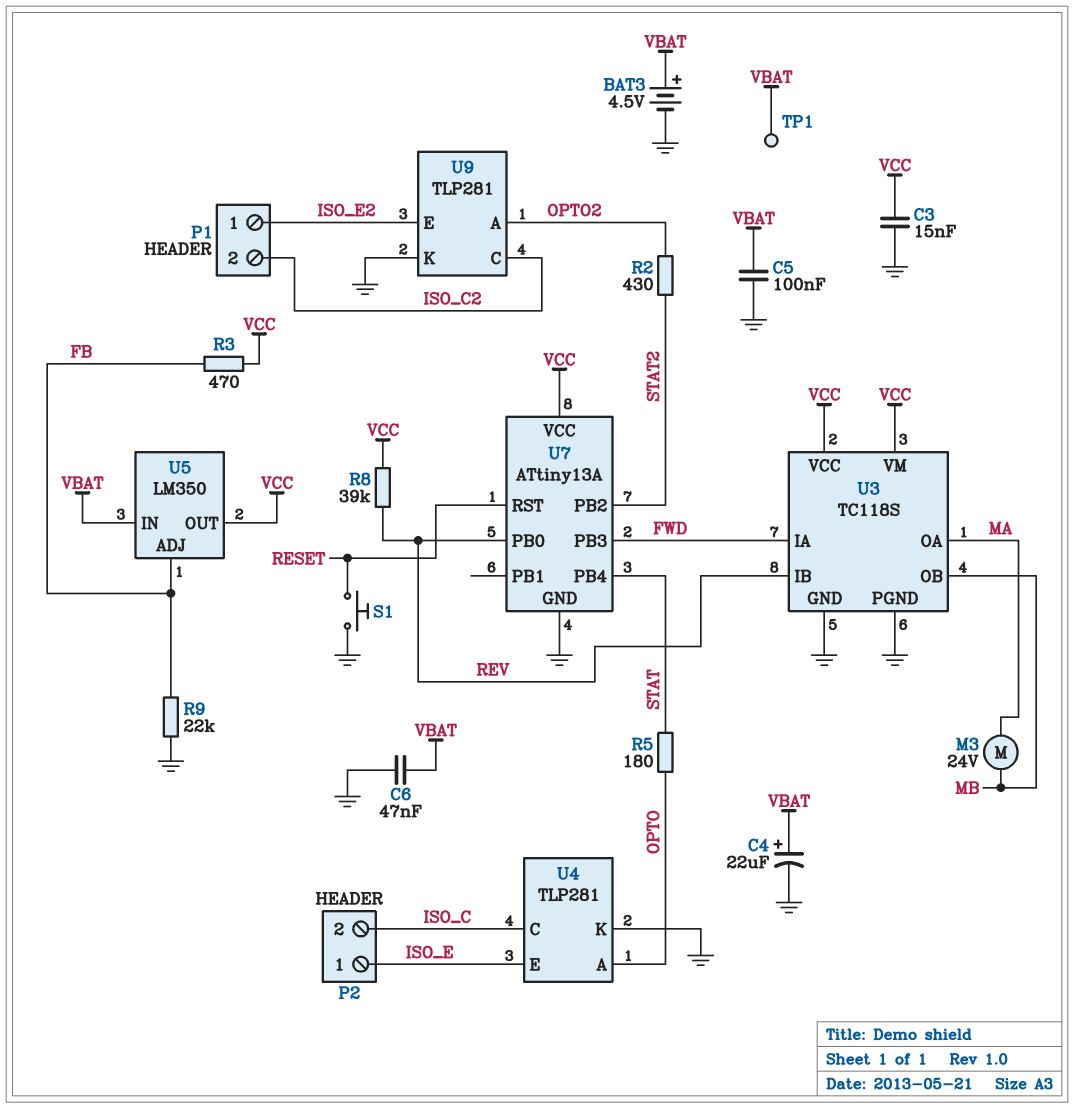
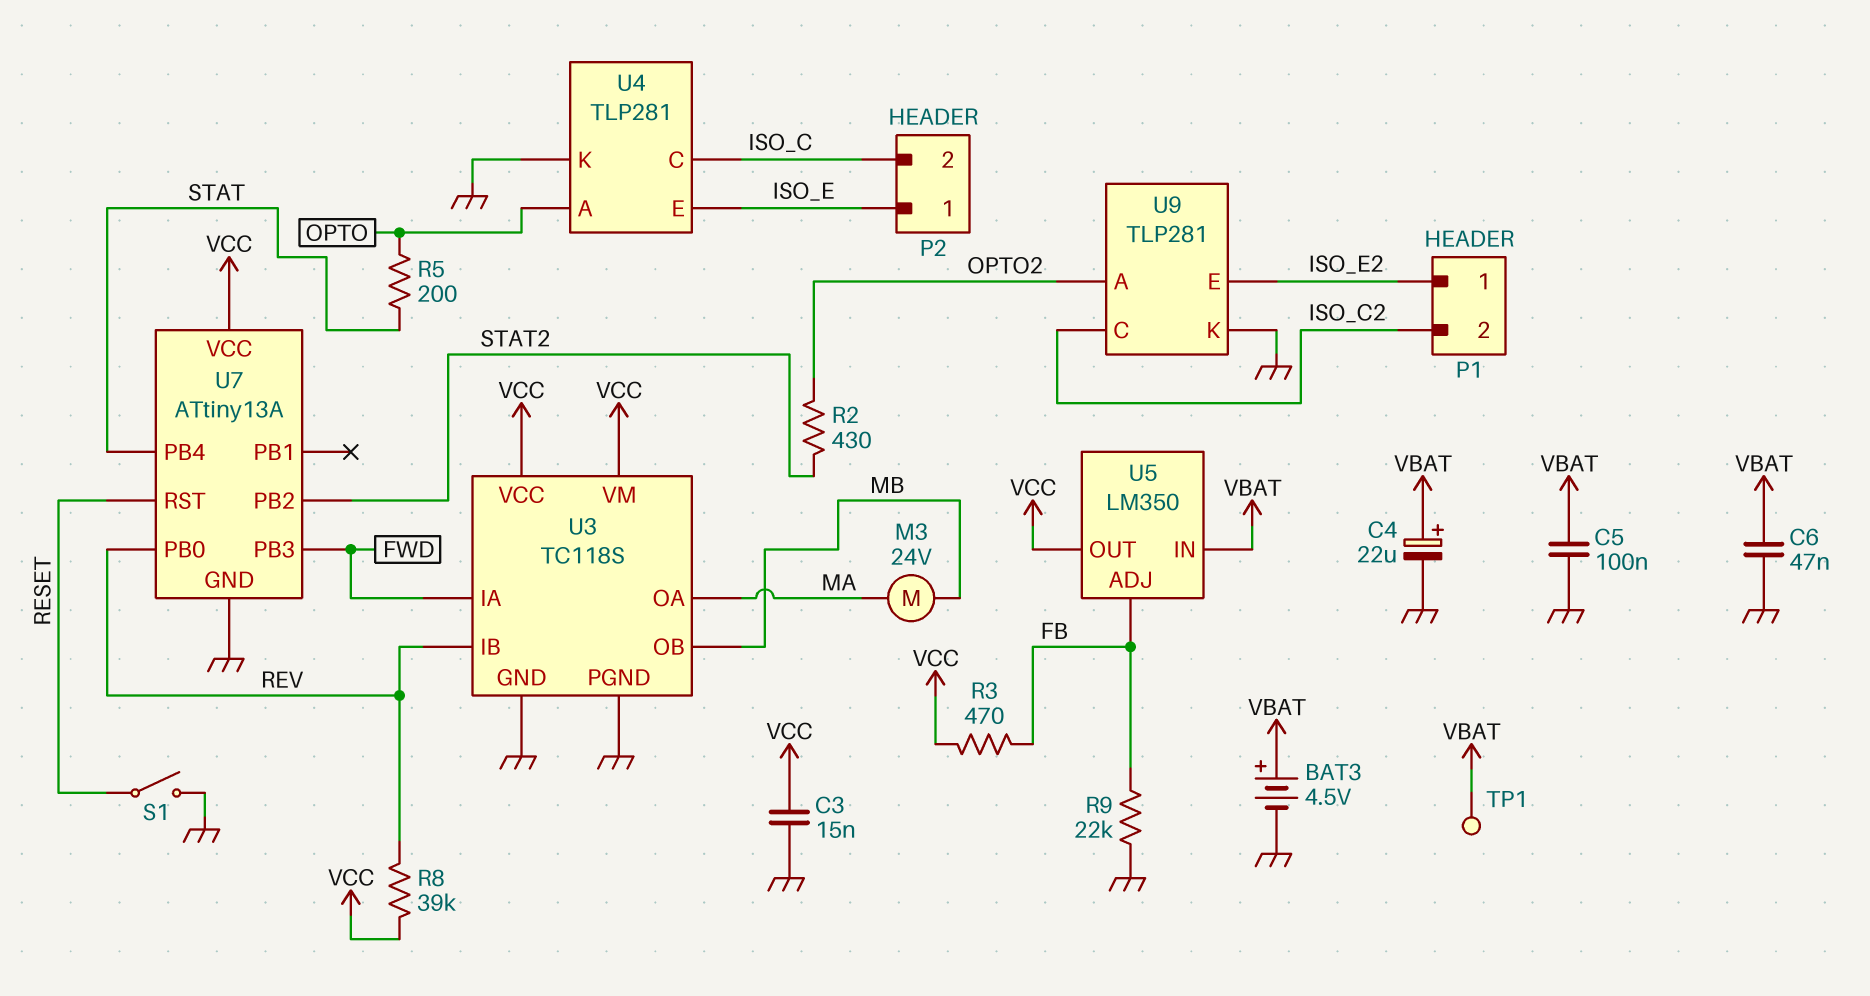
R5: 180 (OPTO, STAT) -> 200 (OPTO, STAT)
S1: button (GND, RESET) -> switch (GND, RESET)

